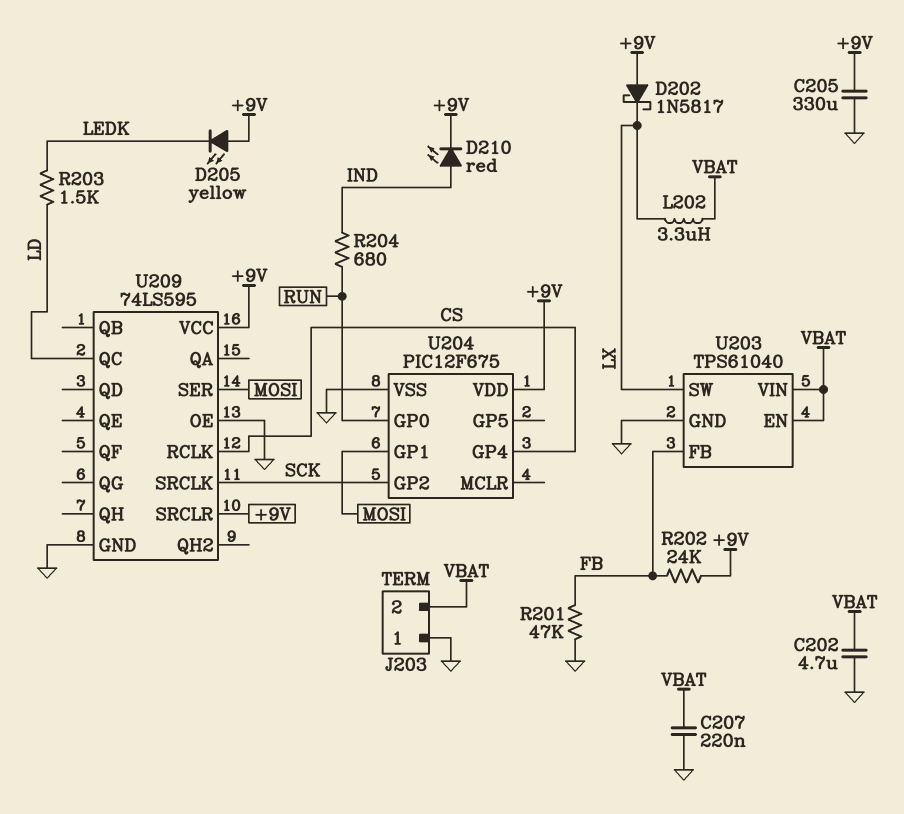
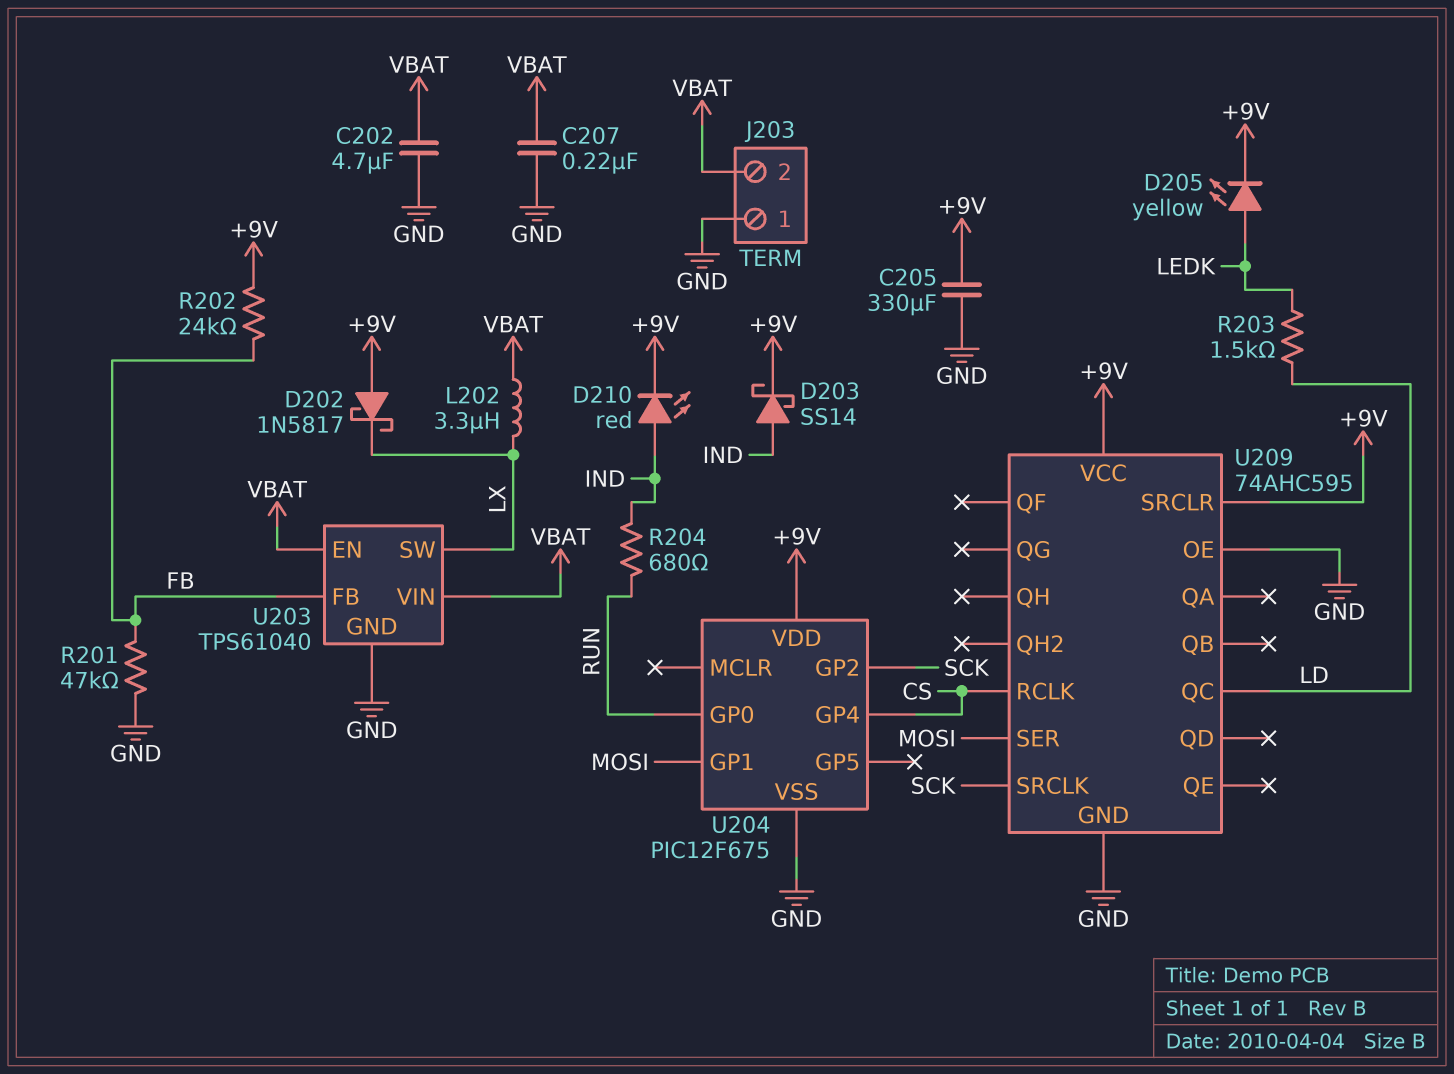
D203: none -> schottky SS14 (A IND, K +9V)
D205: LED yellow (A +9V, K LEDK) -> LED yellow (A LEDK, K +9V)
U209: 74LS595 -> 74AHC595

